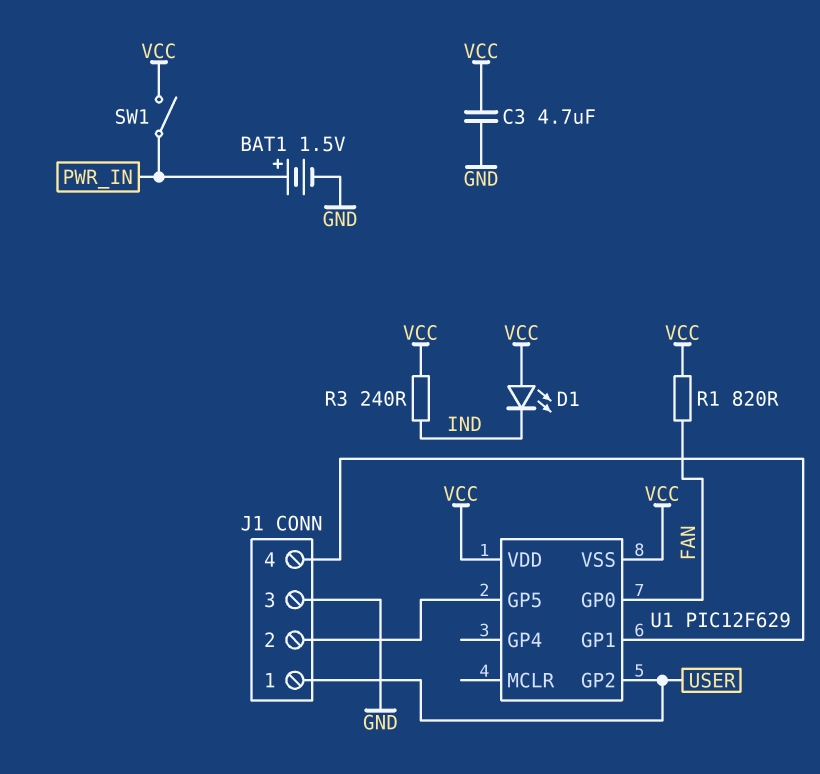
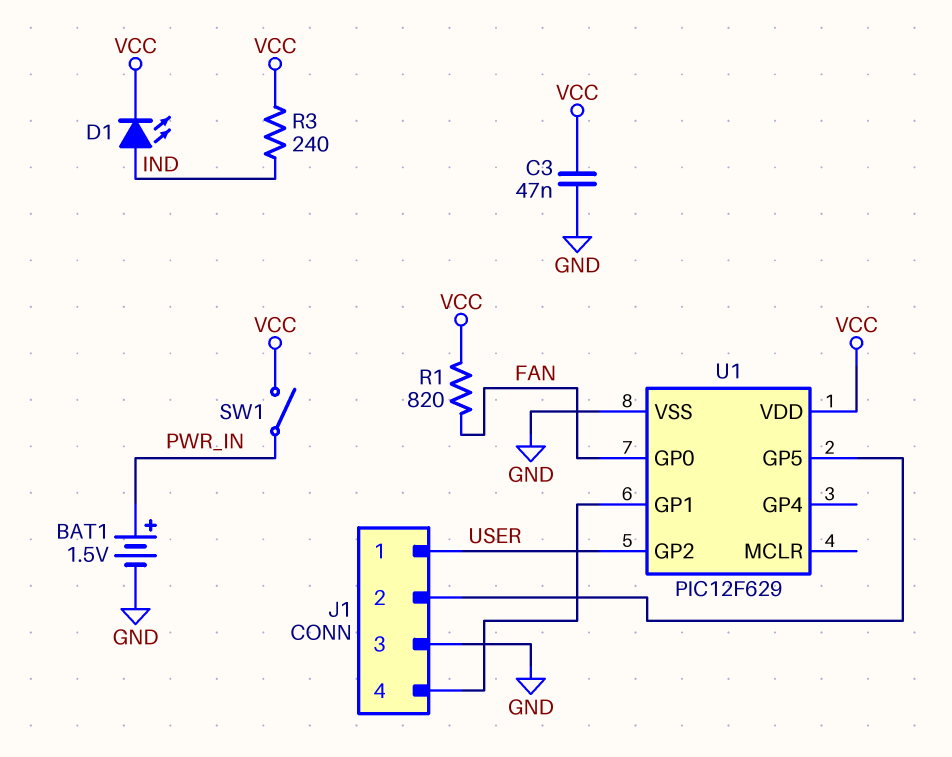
C3: 4.7uF (GND, VCC) -> 47nF (GND, VCC)
D1: LED (A VCC, K IND) -> LED (A IND, K VCC)
U1 pin VSS: VCC -> GND

